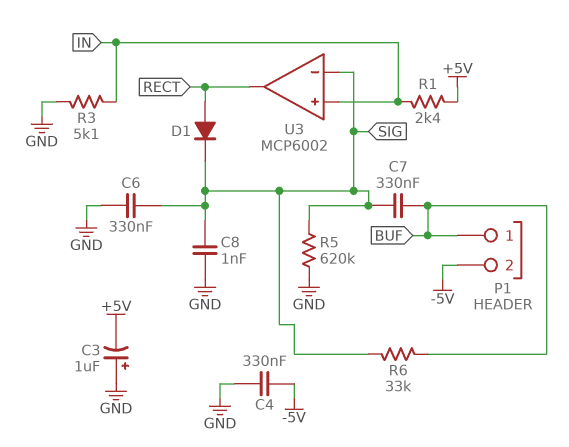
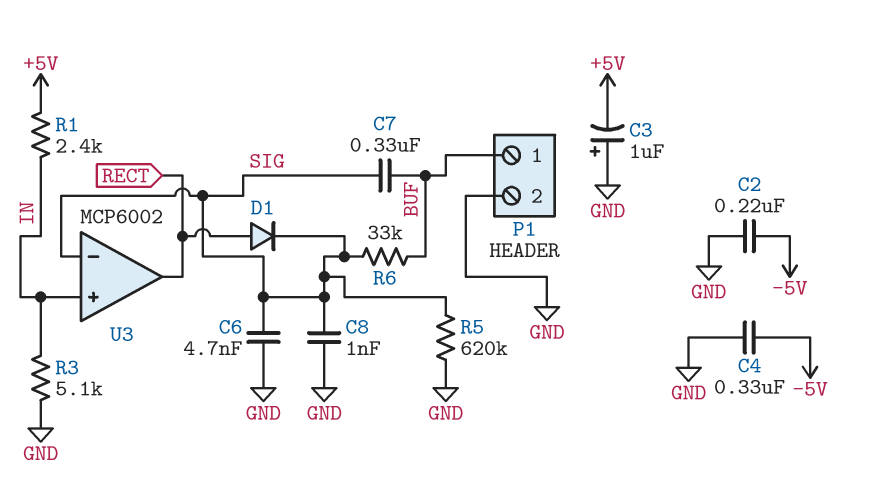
C2: none -> 220nF (-5V, GND)
C6: 330nF (GND, SIG) -> 4.7nF (GND, SIG)
P1 pin 2: -5V -> GND

